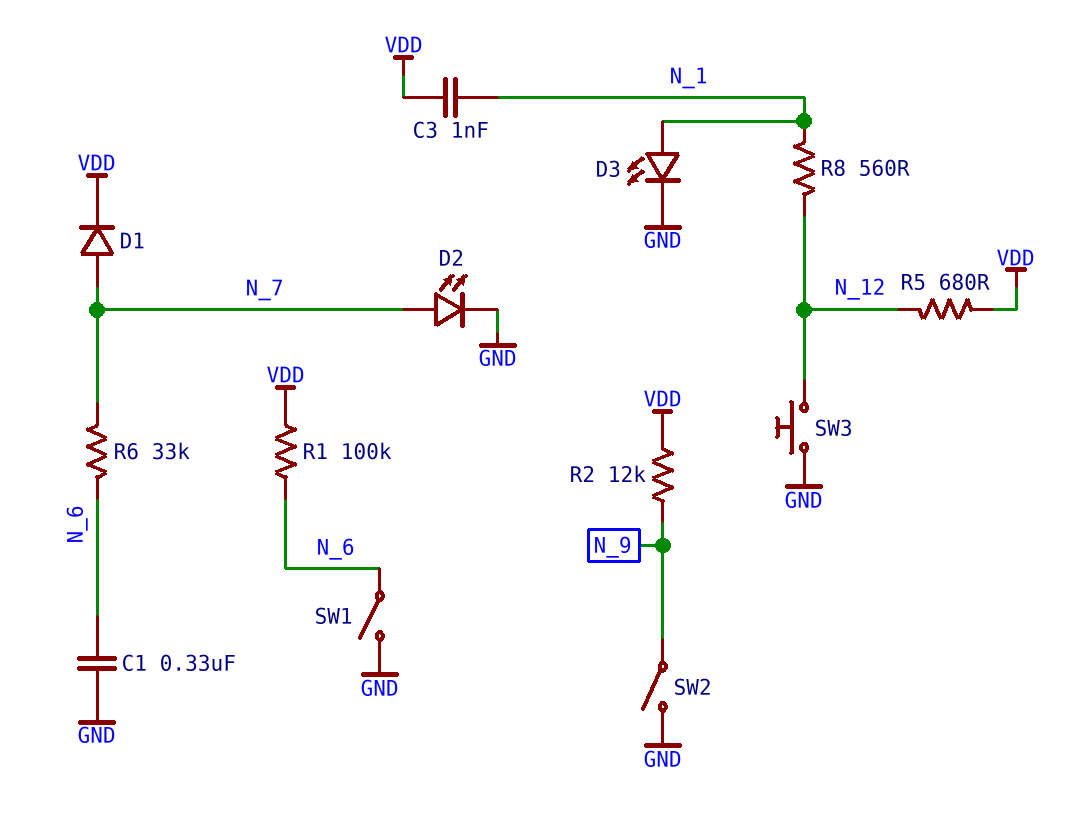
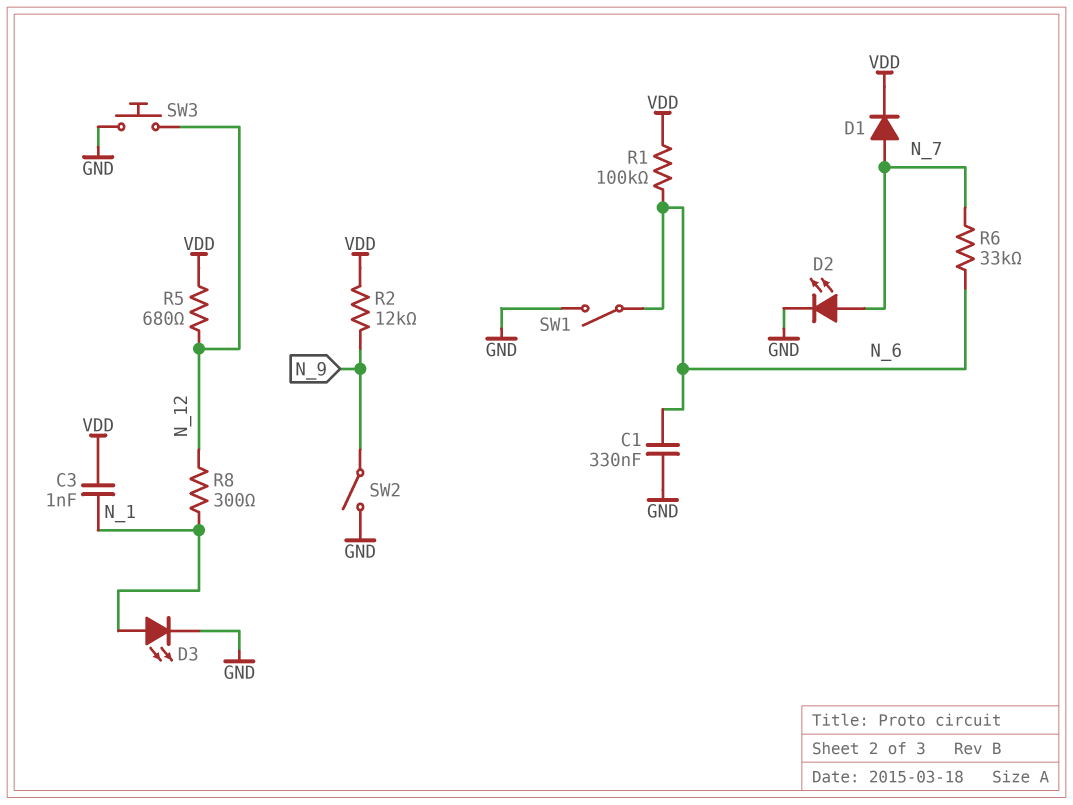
R8: 560 (N_1, N_12) -> 300 (N_1, N_12)

